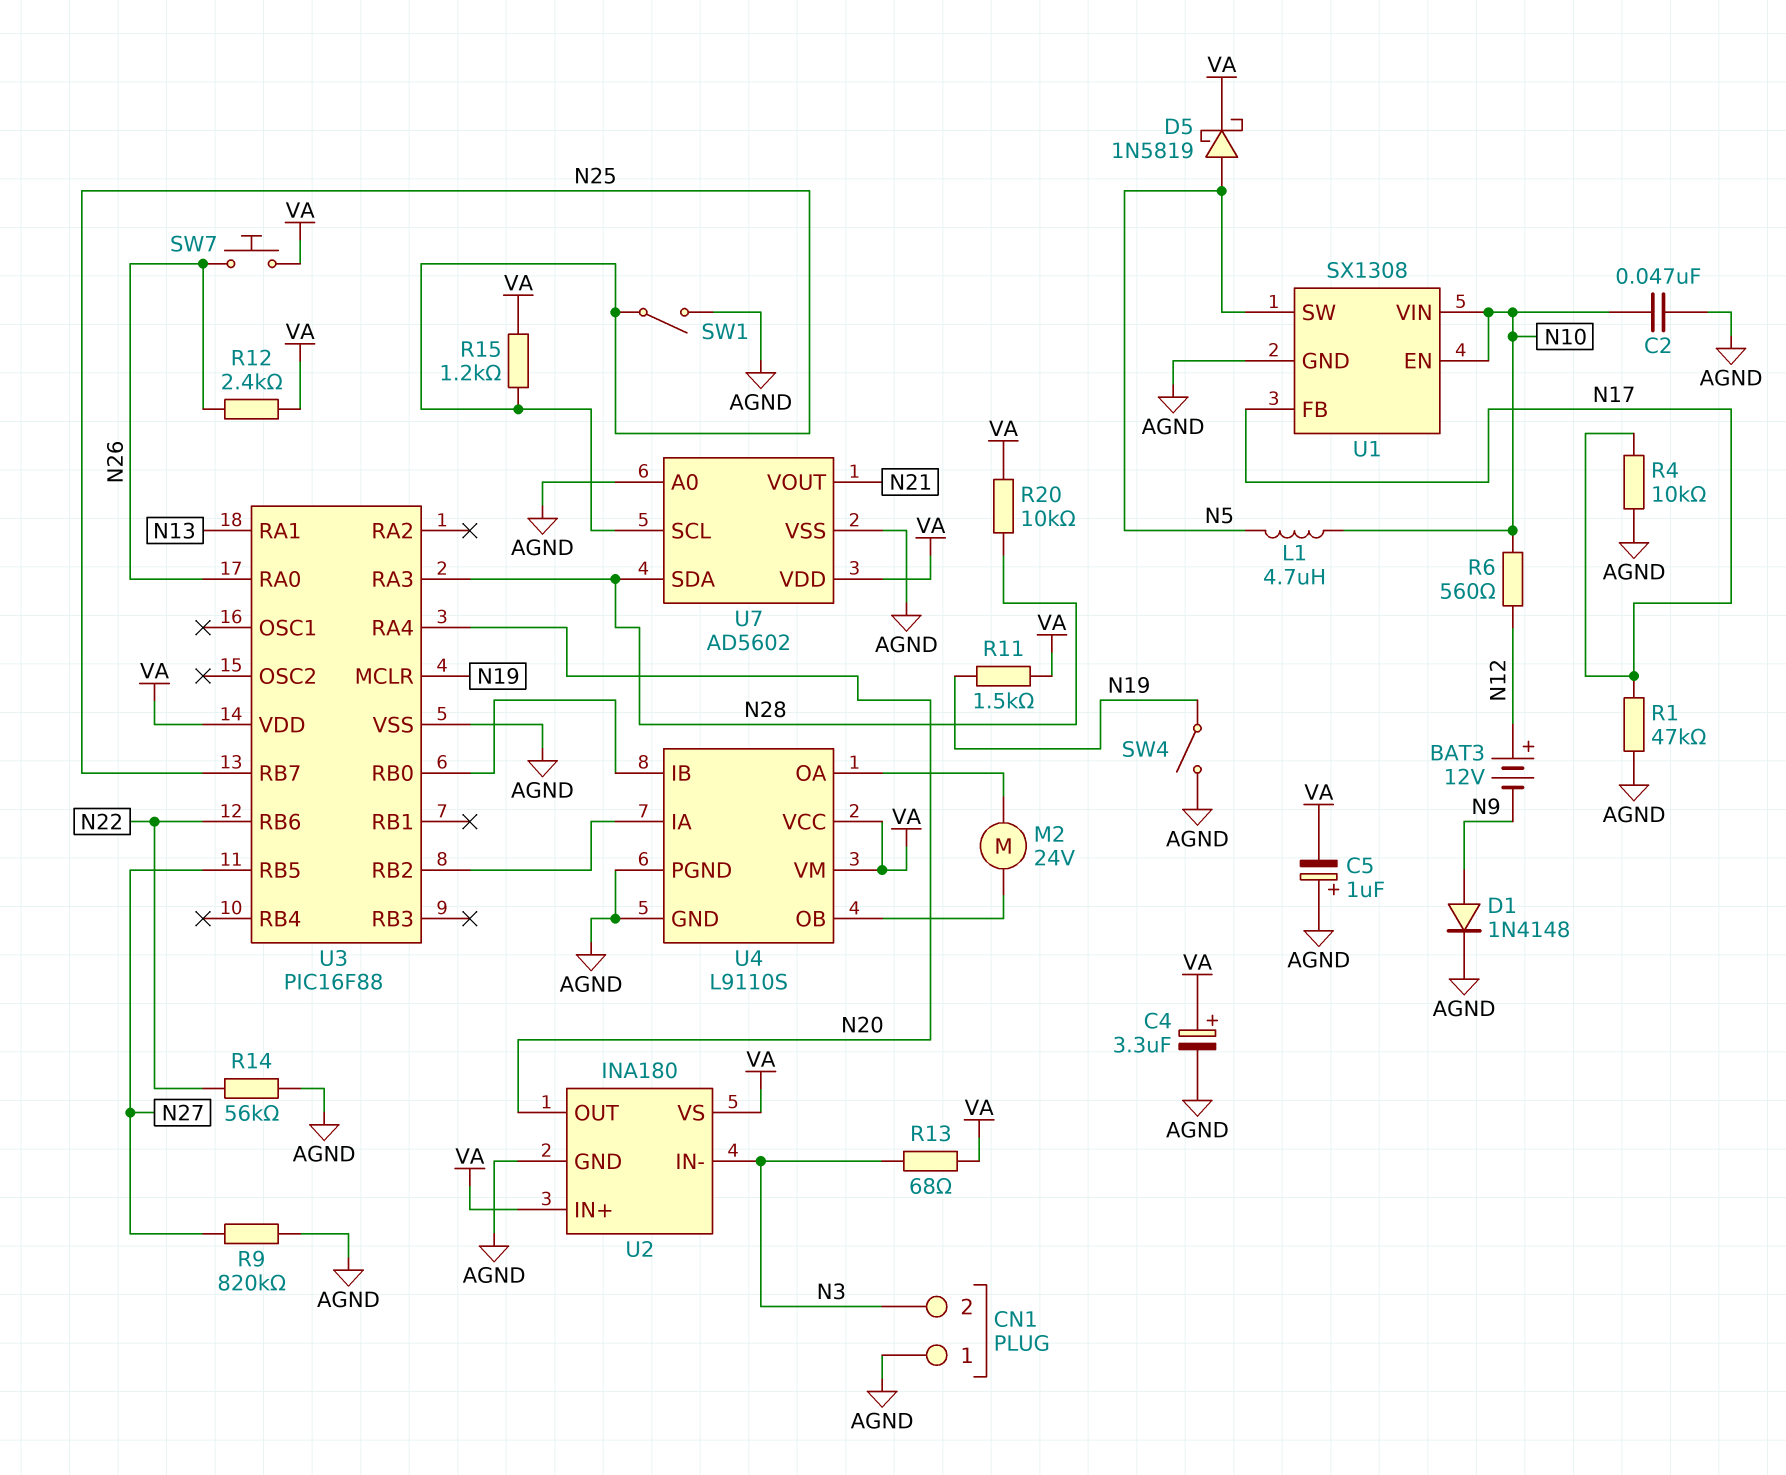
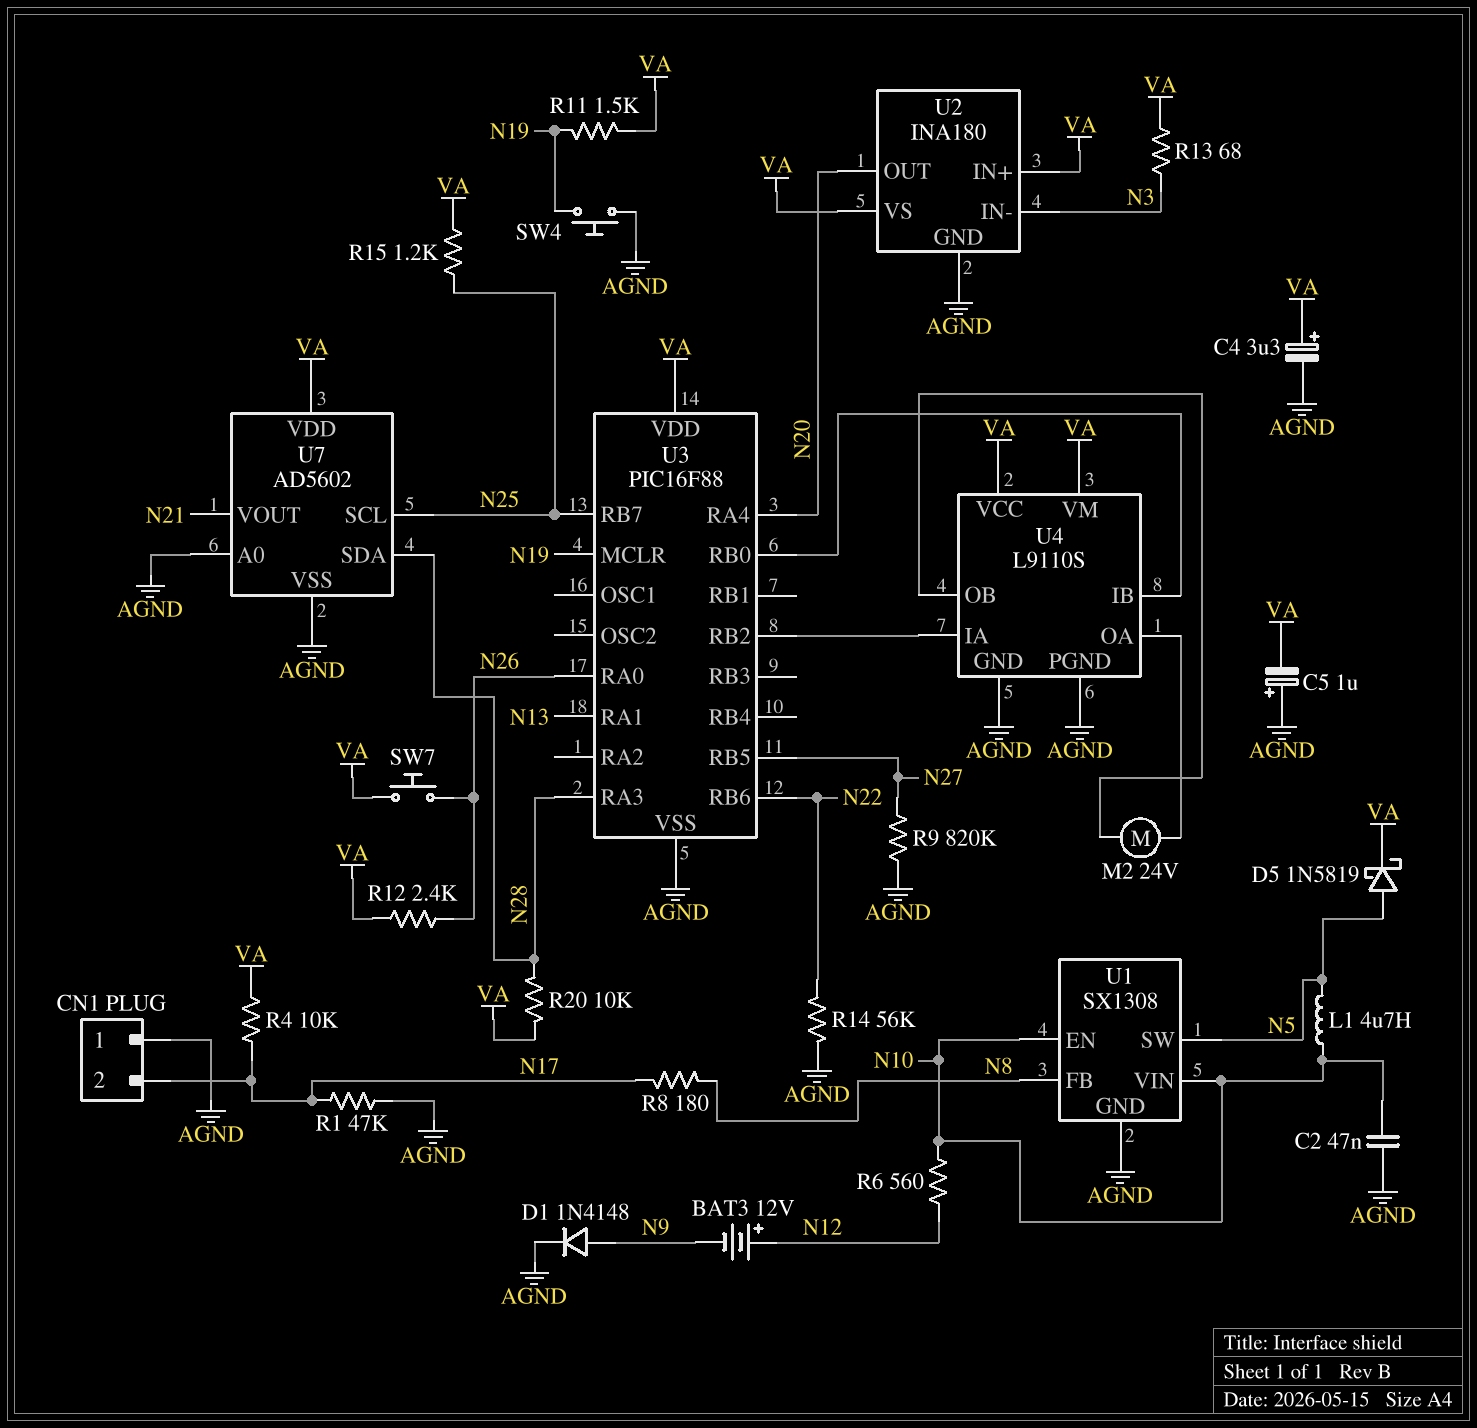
CN1 pin 2: N3 -> N17
R4: 10k (AGND, N17) -> 10k (N17, VA)
R8: none -> 180 (N8, N17)
SW1: switch (AGND, N25) -> none
SW4: switch (AGND, N19) -> button (AGND, N19)
U1 pin FB: N17 -> N8

